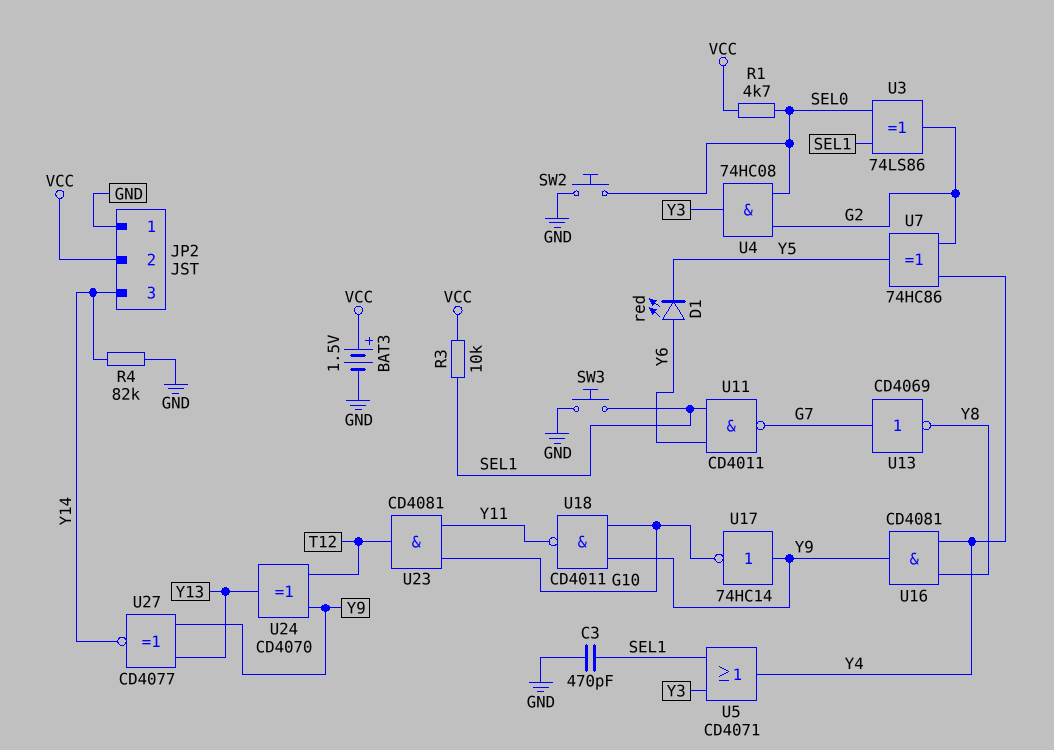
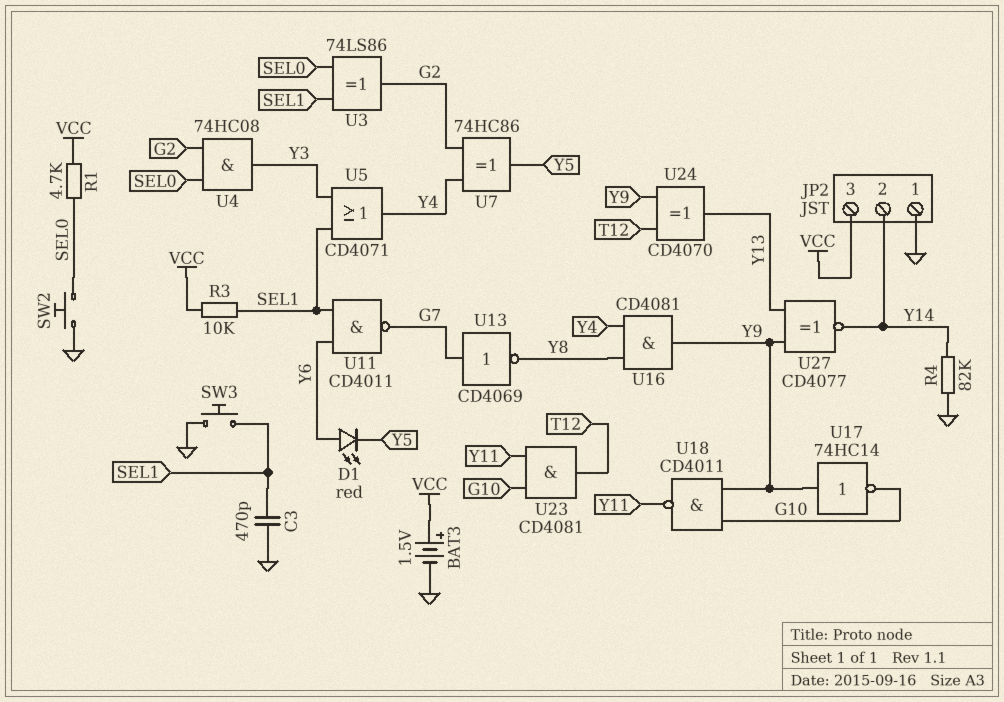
JP2 pin 2: VCC -> Y14
JP2 pin 3: Y14 -> VCC

